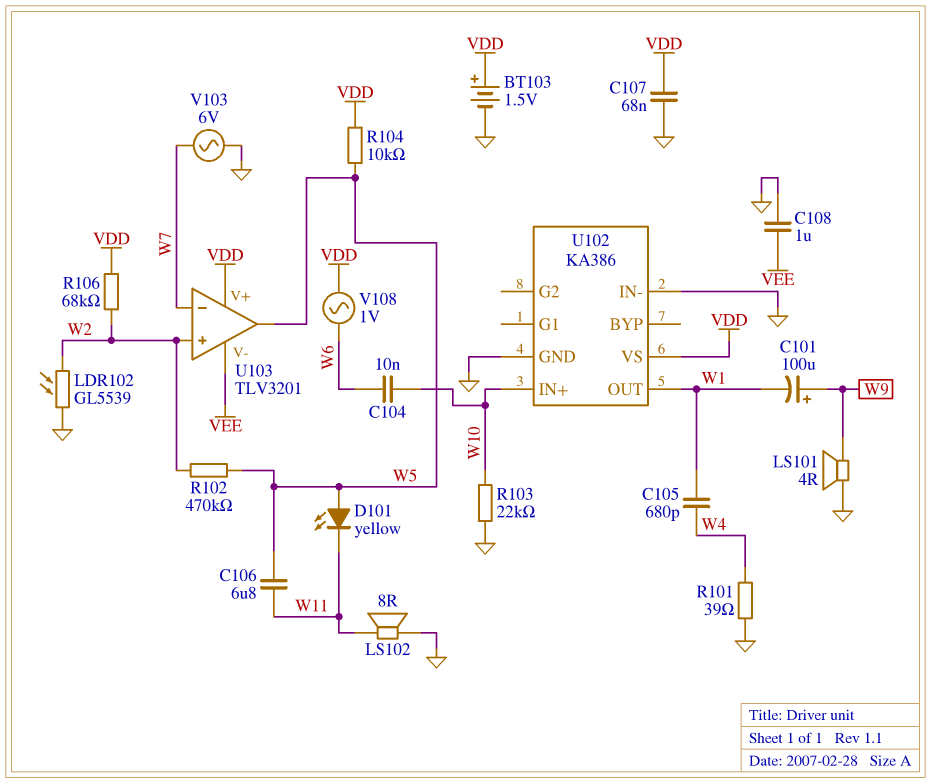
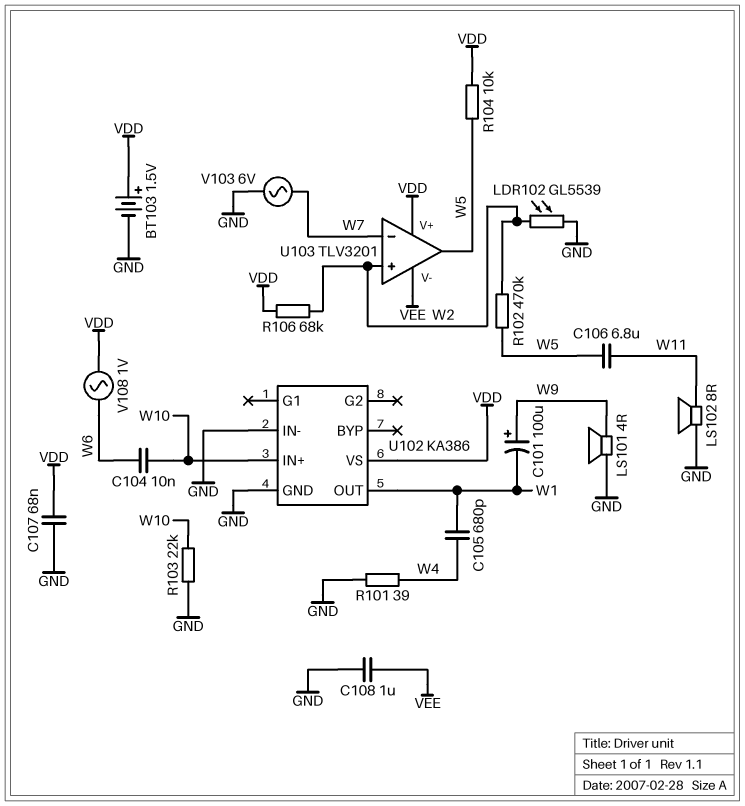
D101: LED yellow (A W5, K W11) -> none

